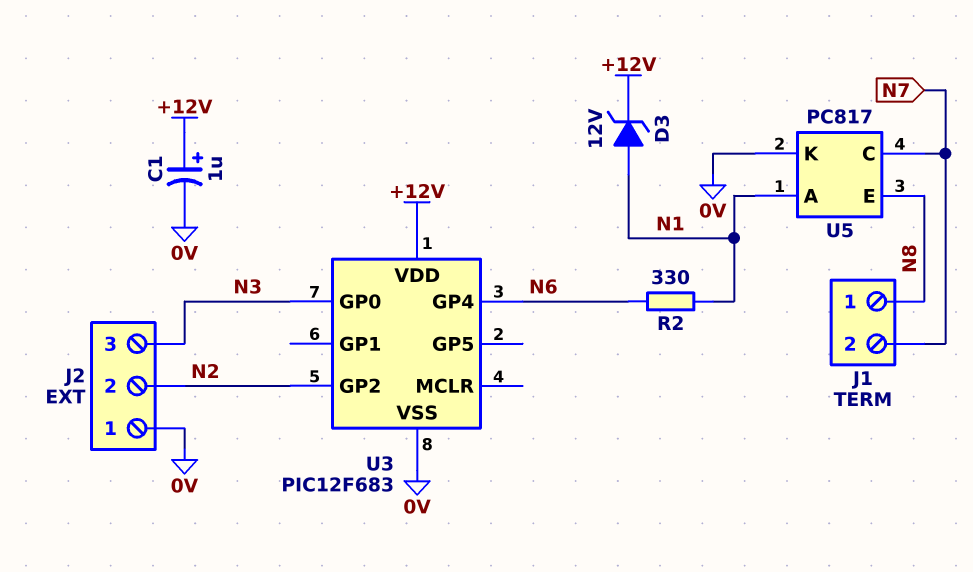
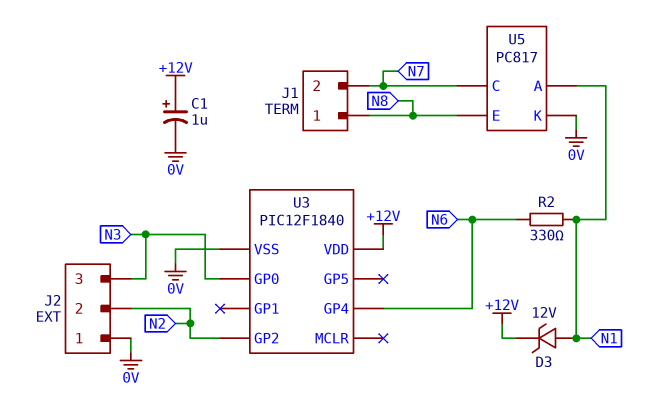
U3: PIC12F683 -> PIC12F1840

